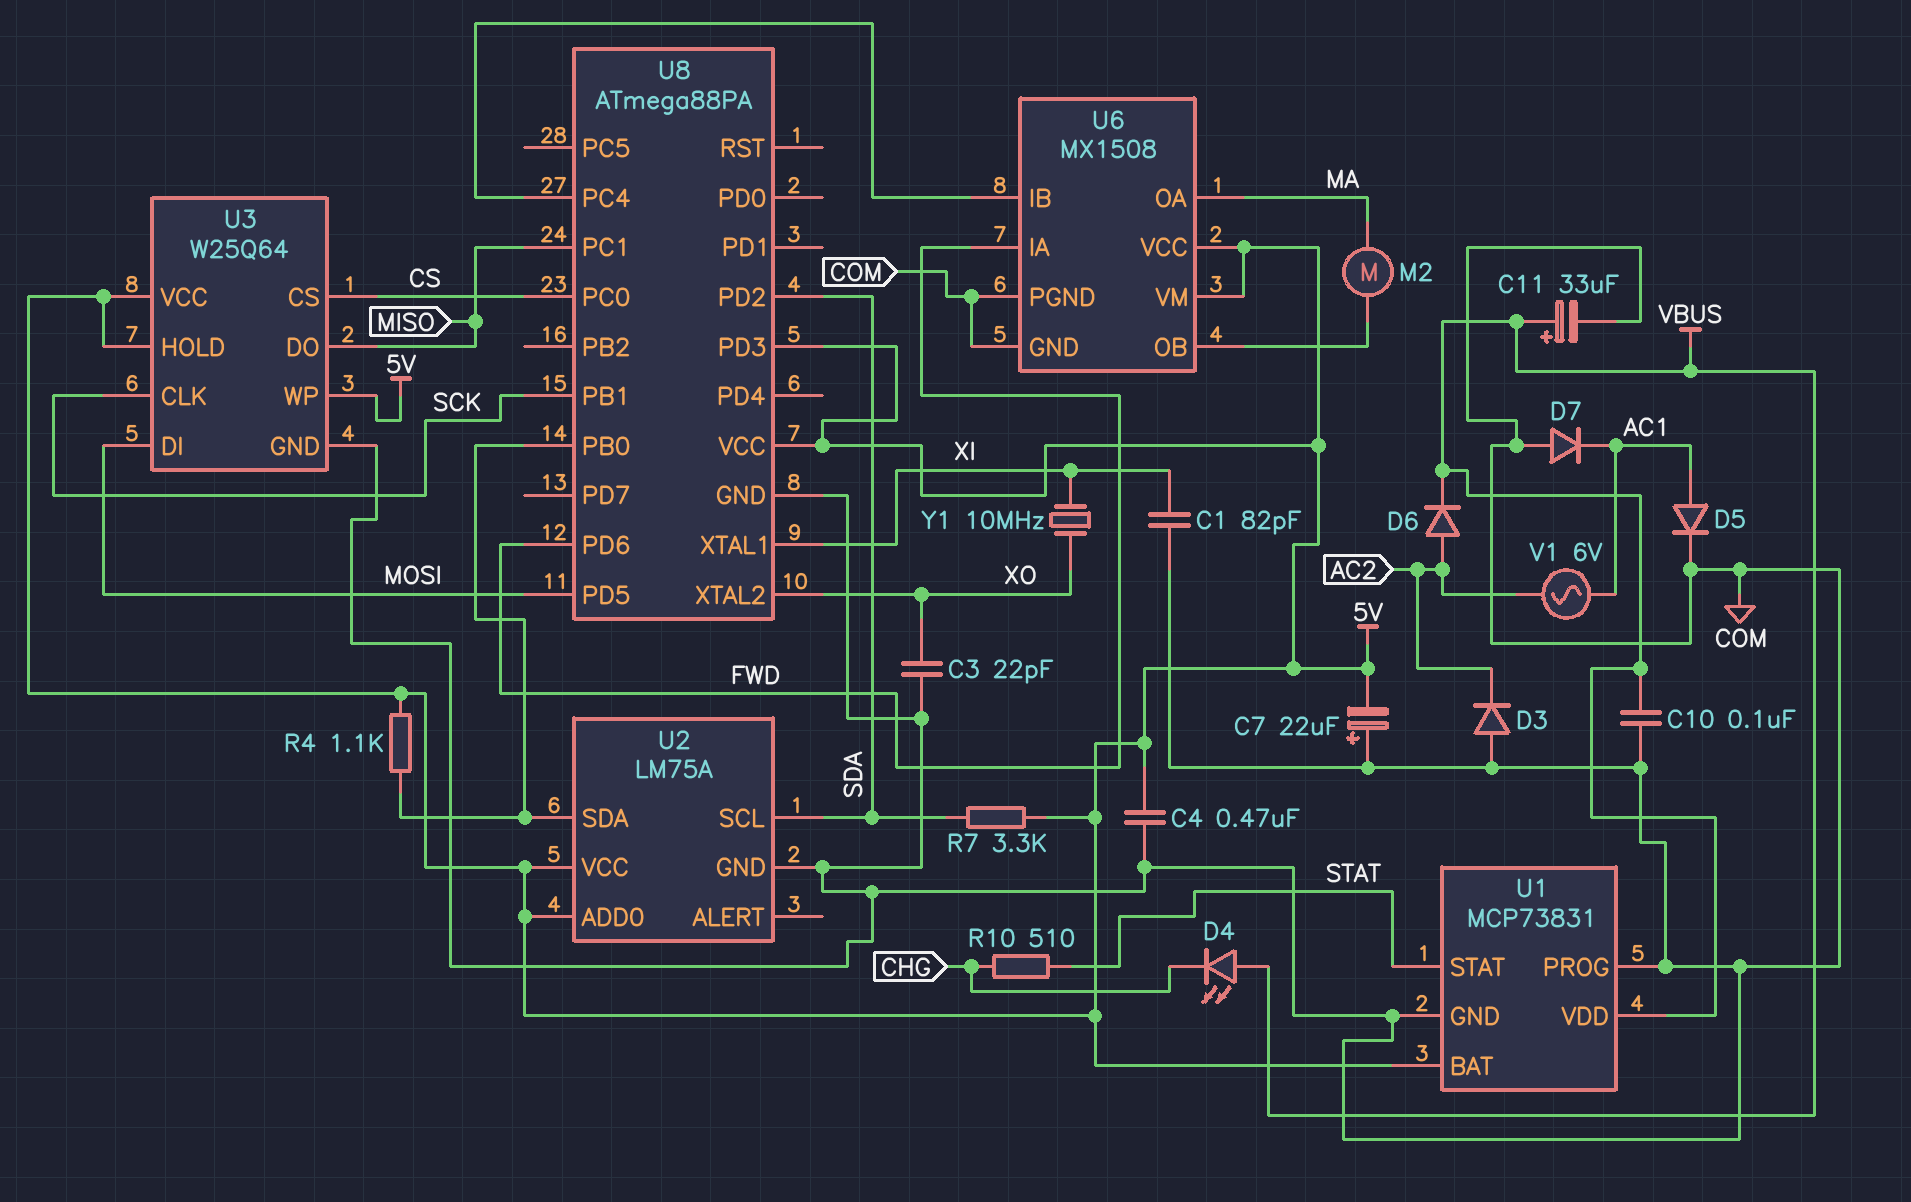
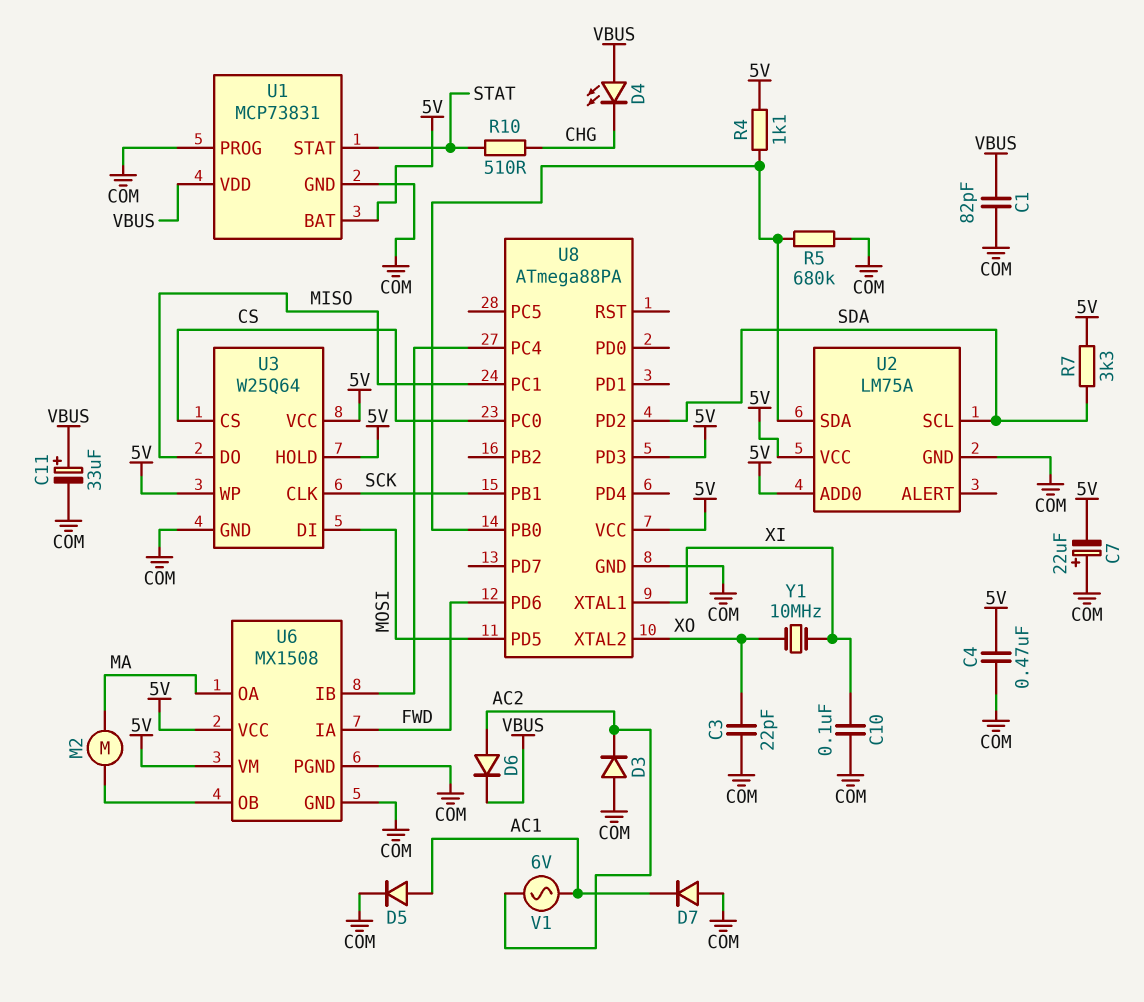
C1: 82pF (COM, XI) -> 82pF (COM, VBUS)
C10: 100nF (COM, VBUS) -> 100nF (COM, XI)
R5: none -> 680k (COM, U2/SDA)

